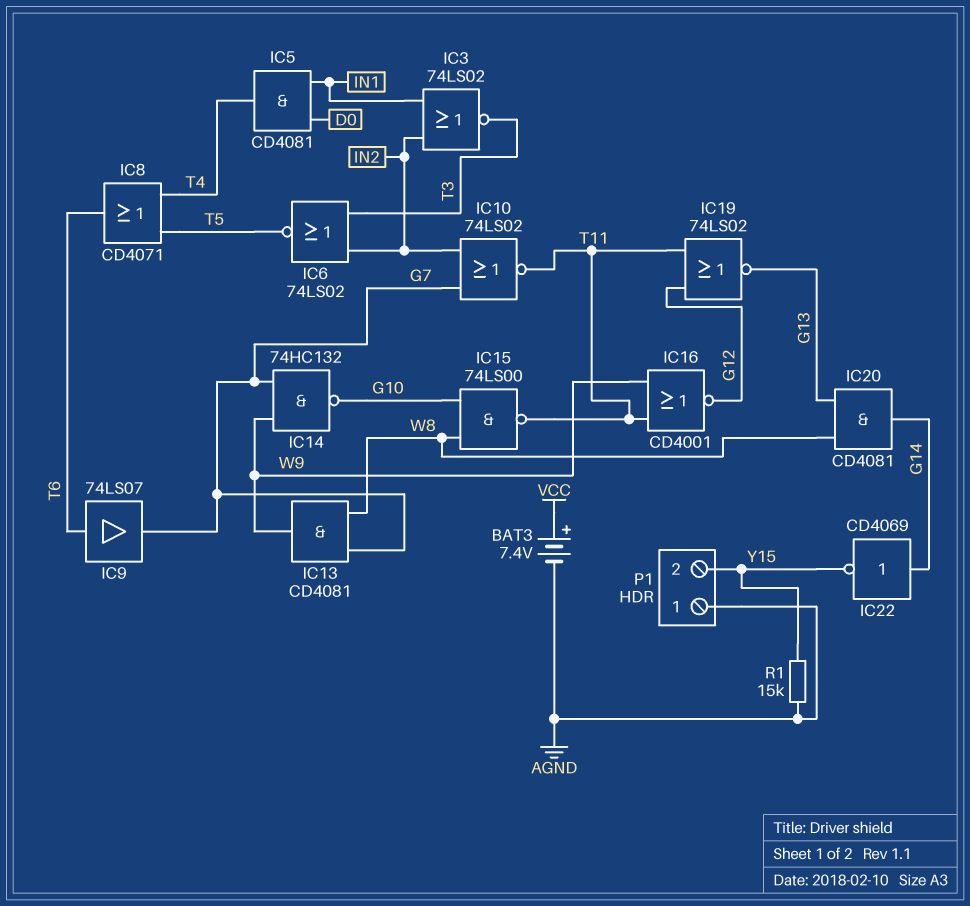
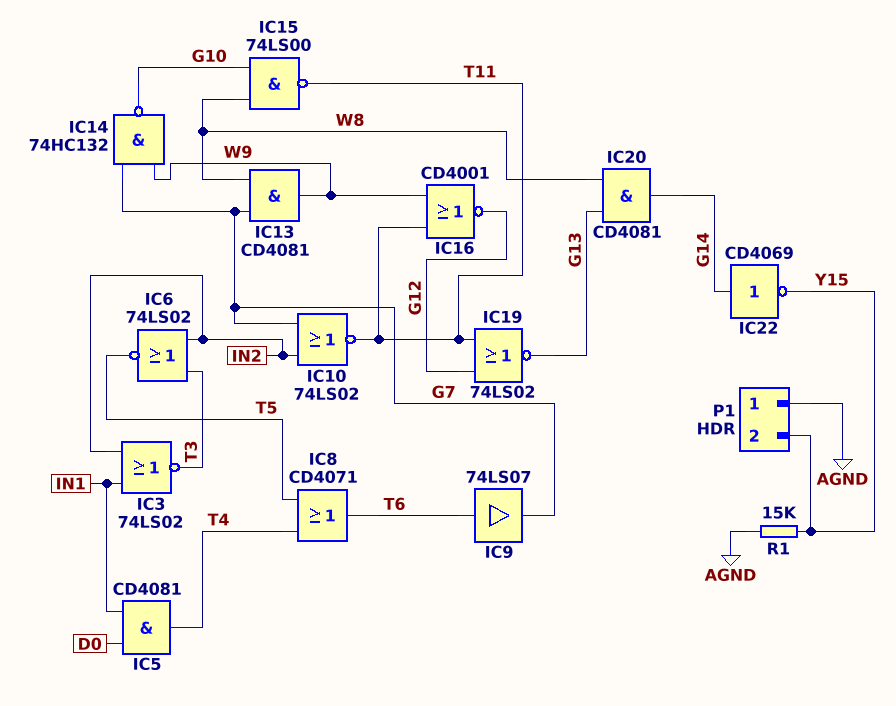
BAT3: 7.4V (plus VCC, minus AGND) -> none

